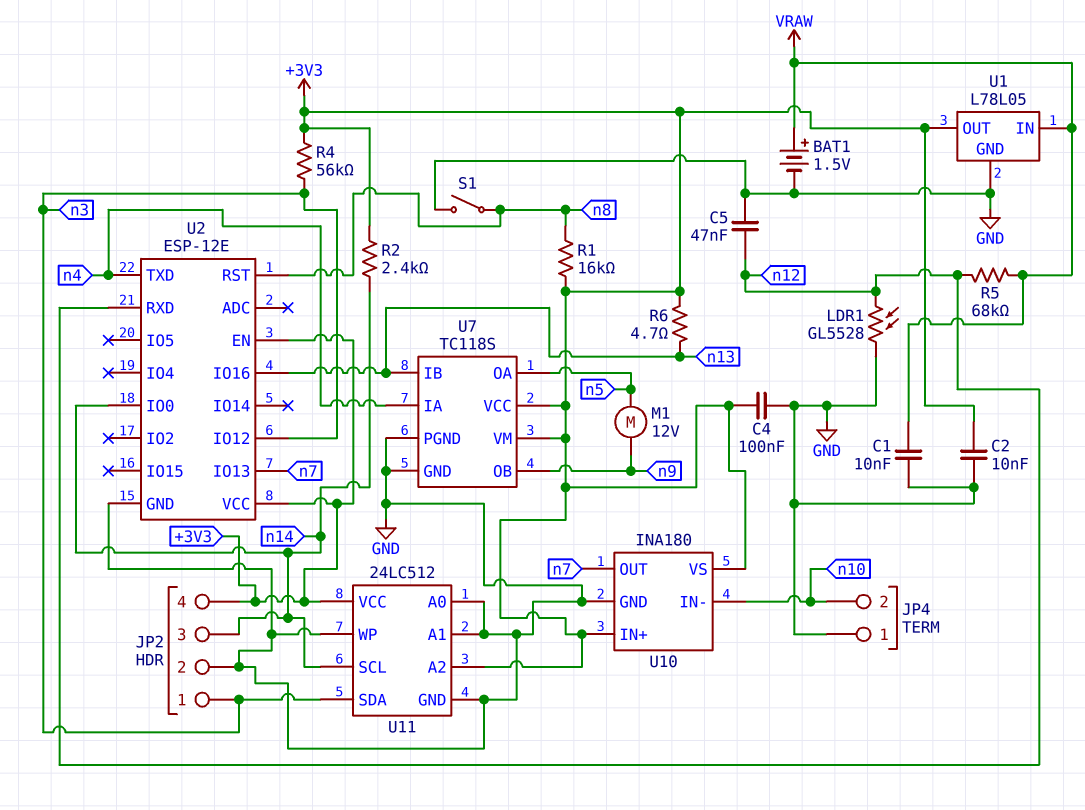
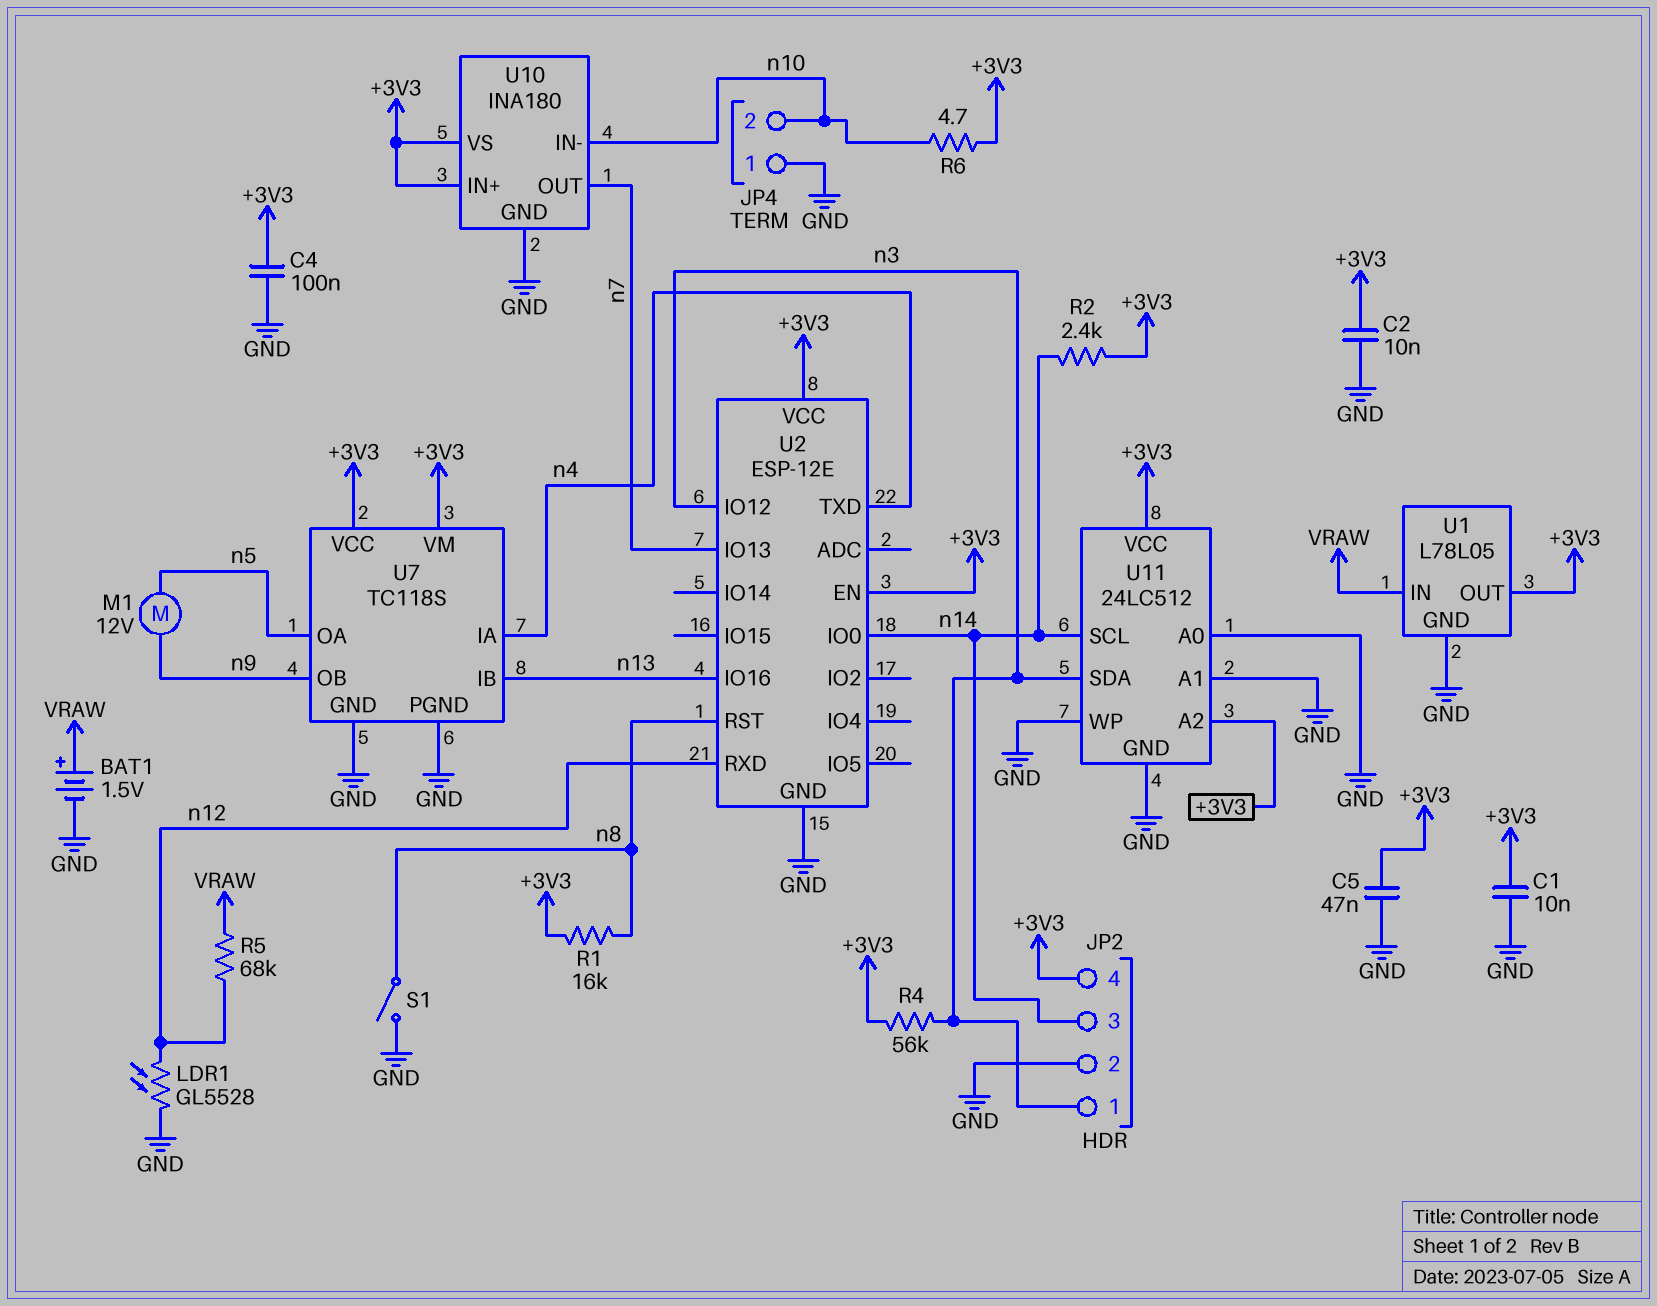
C1: 10nF (GND, VRAW) -> 10nF (+3V3, GND)
C5: 47nF (GND, n12) -> 47nF (+3V3, GND)
R6: 4.7 (+3V3, n13) -> 4.7 (+3V3, n10)

